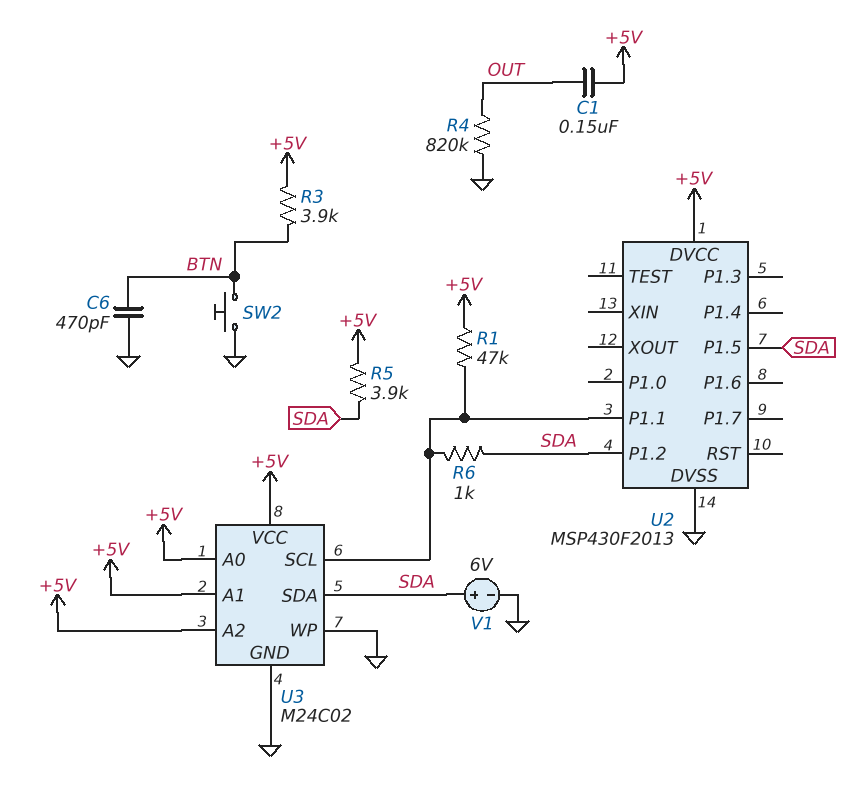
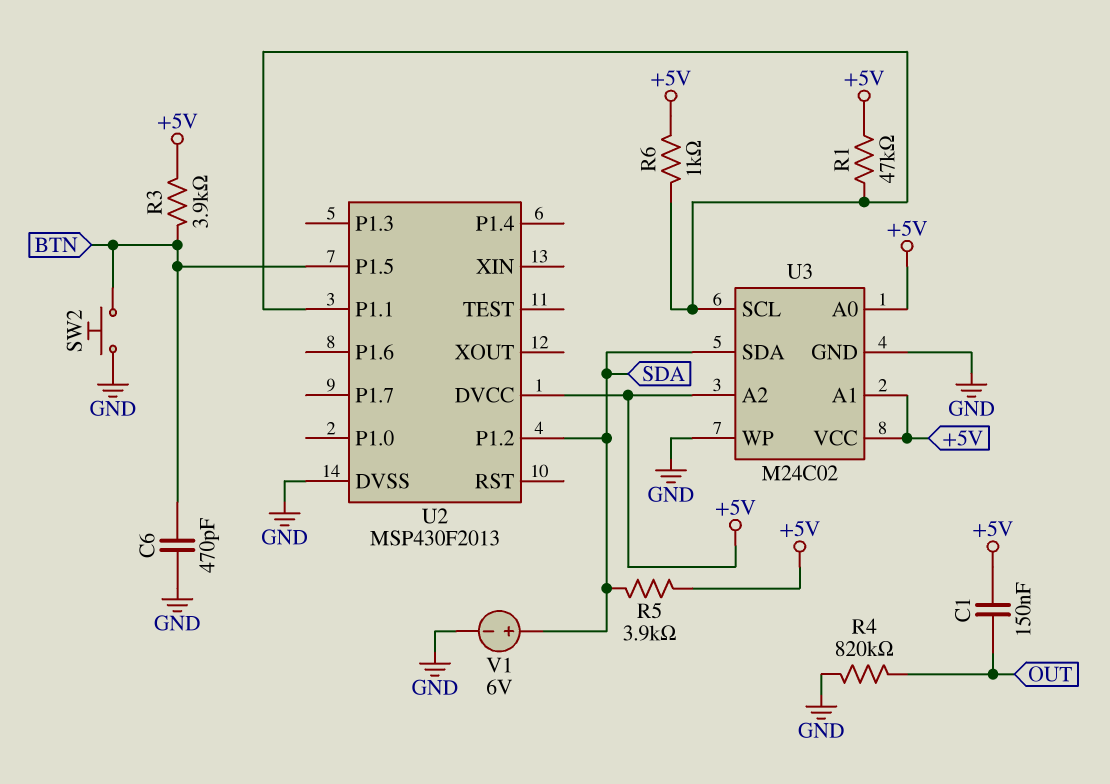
R6: 1k (SDA, U2/P1.1) -> 1k (+5V, U2/P1.1)
U2 pin P1.5: SDA -> BTN

